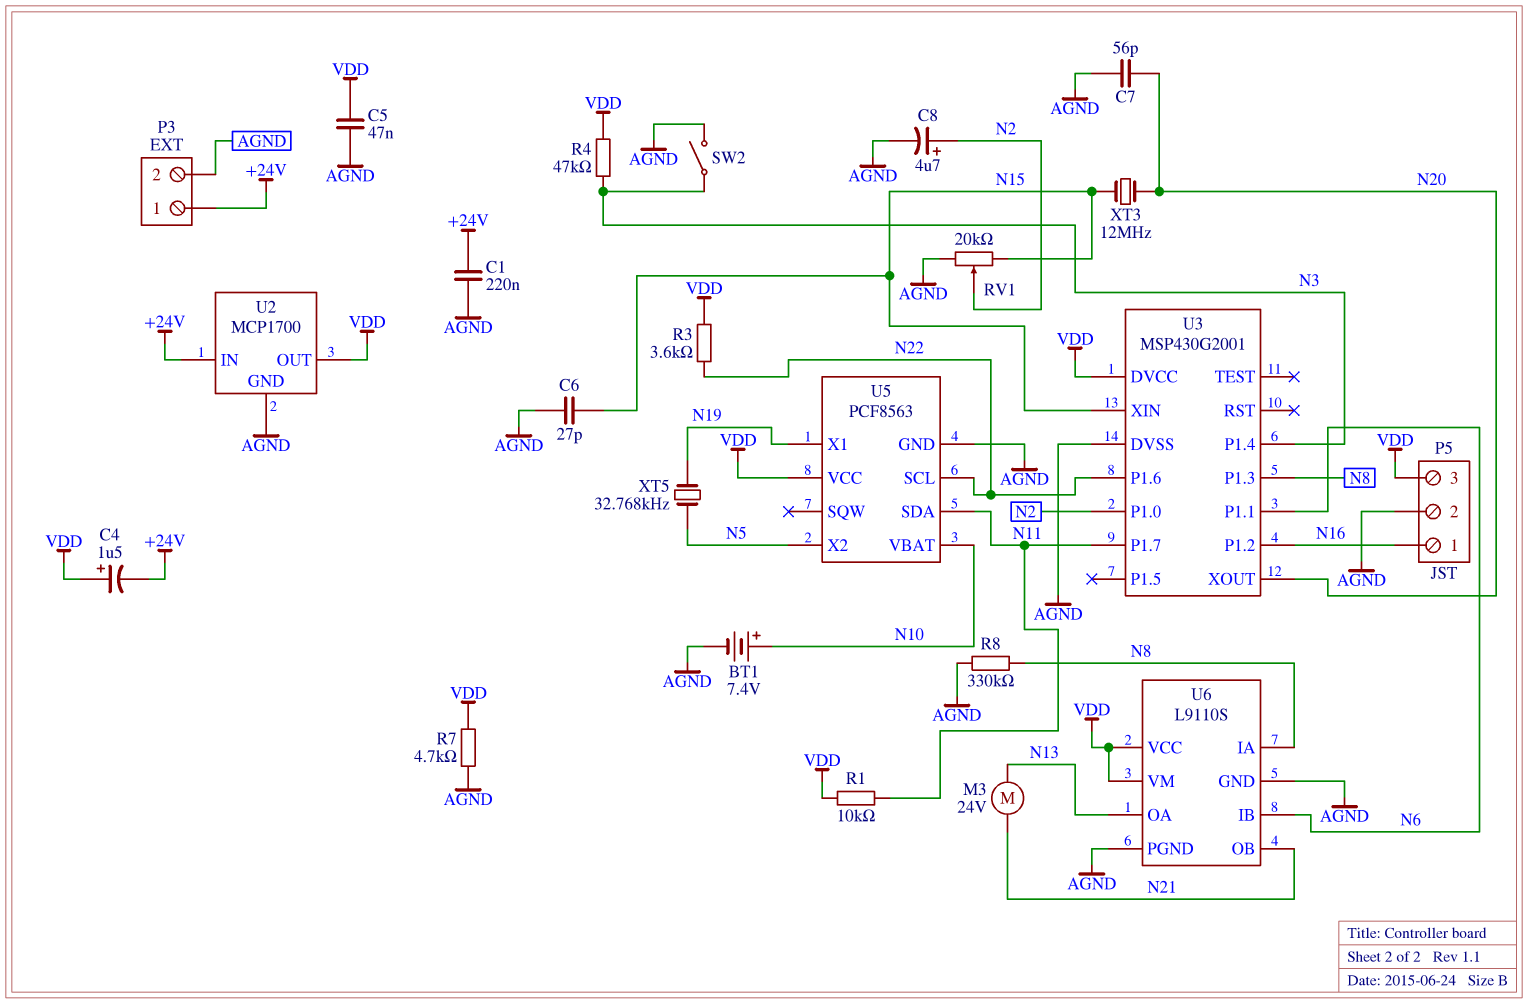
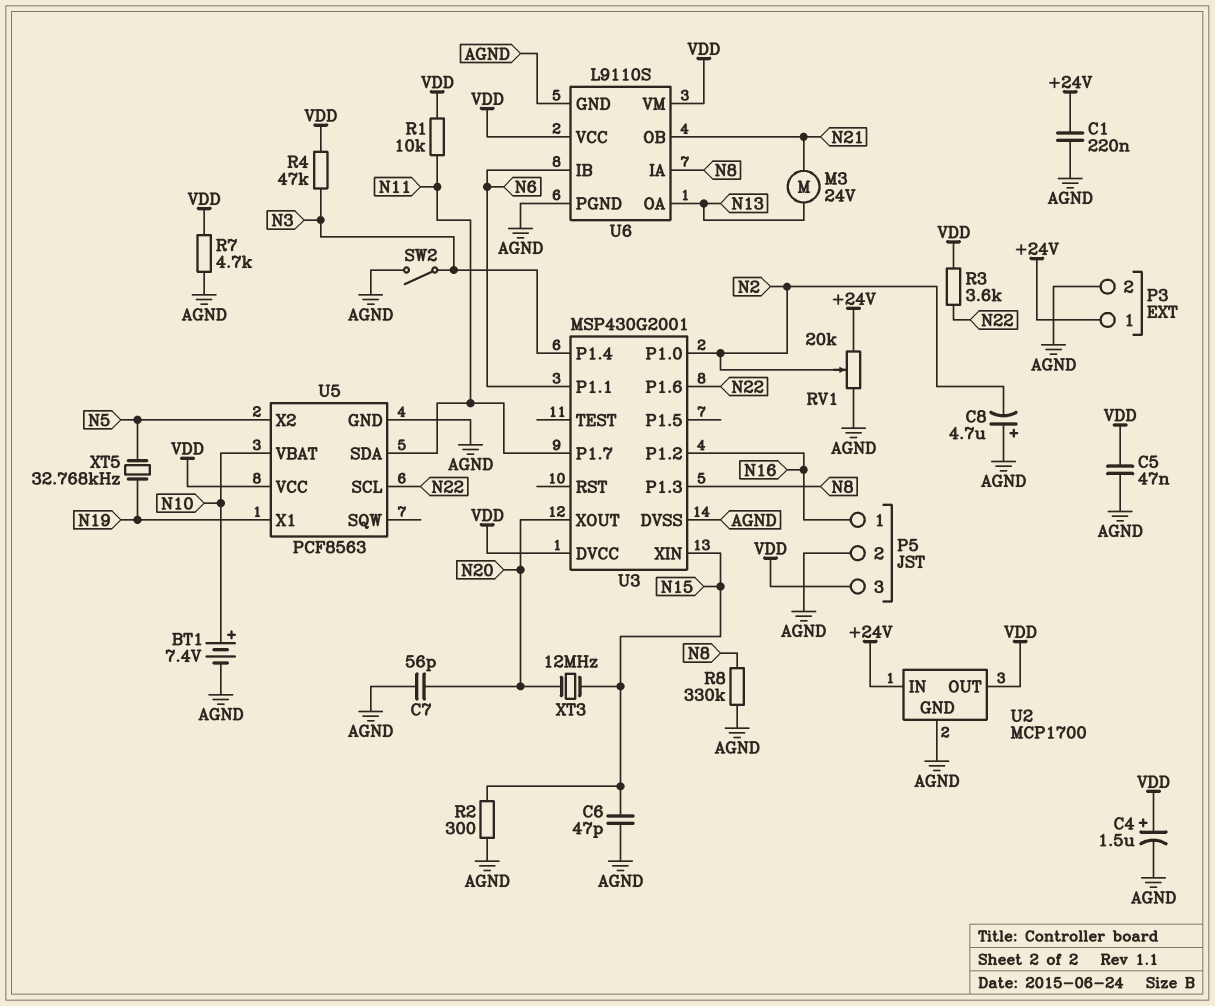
C4: 1.5uF (plus VDD, minus +24V) -> 1.5uF (plus VDD, minus AGND)
C6: 27pF (AGND, N15) -> 47pF (AGND, N15)
C8: 4.7uF (plus N2, minus AGND) -> 4.7uF (plus AGND, minus N2)
R2: none -> 300 (AGND, N15)
RV1: 20k (AGND, N15, wiper N2) -> 20k (+24V, AGND, wiper N2)

